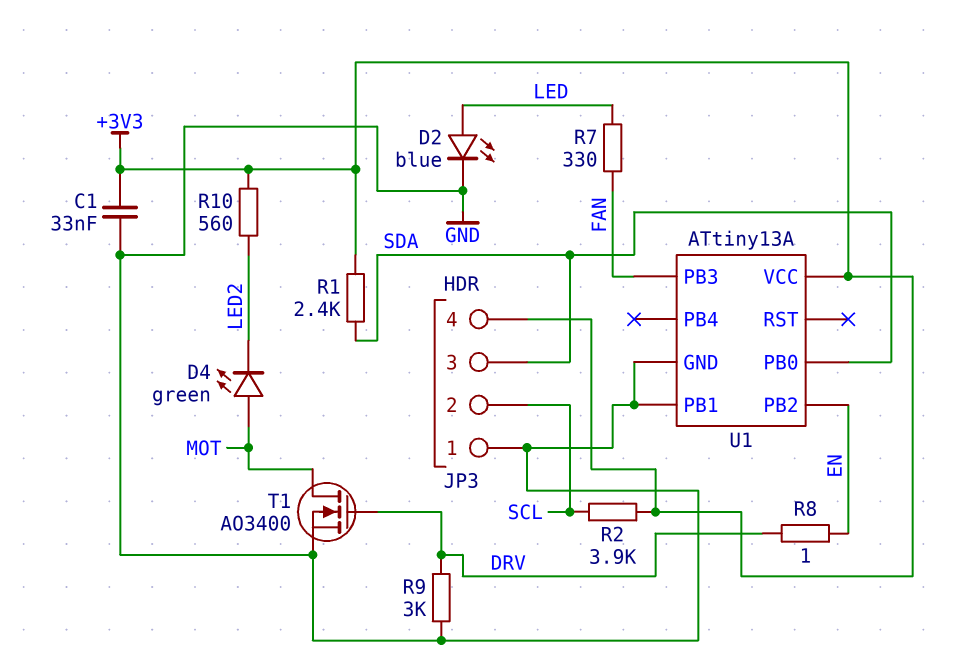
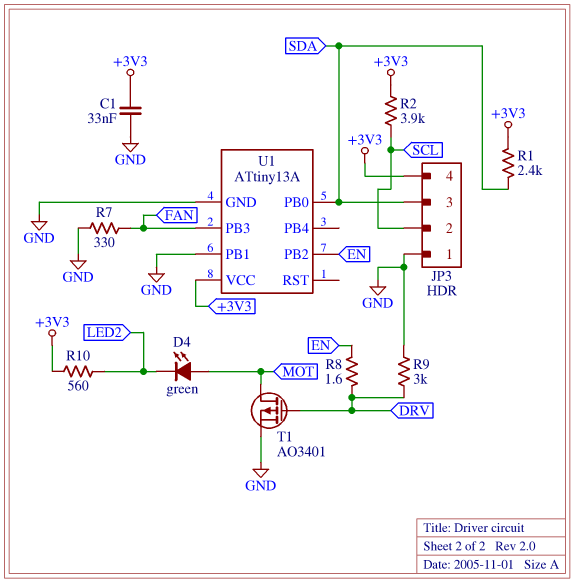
D2: LED blue (A LED, K GND) -> none
R7: 330 (FAN, LED) -> 330 (FAN, GND)
R8: 1 (DRV, EN) -> 1.6 (DRV, EN)
T1: NMOS AO3400 (G DRV, D MOT, S GND) -> PMOS AO3401 (G DRV, D MOT, S GND)

